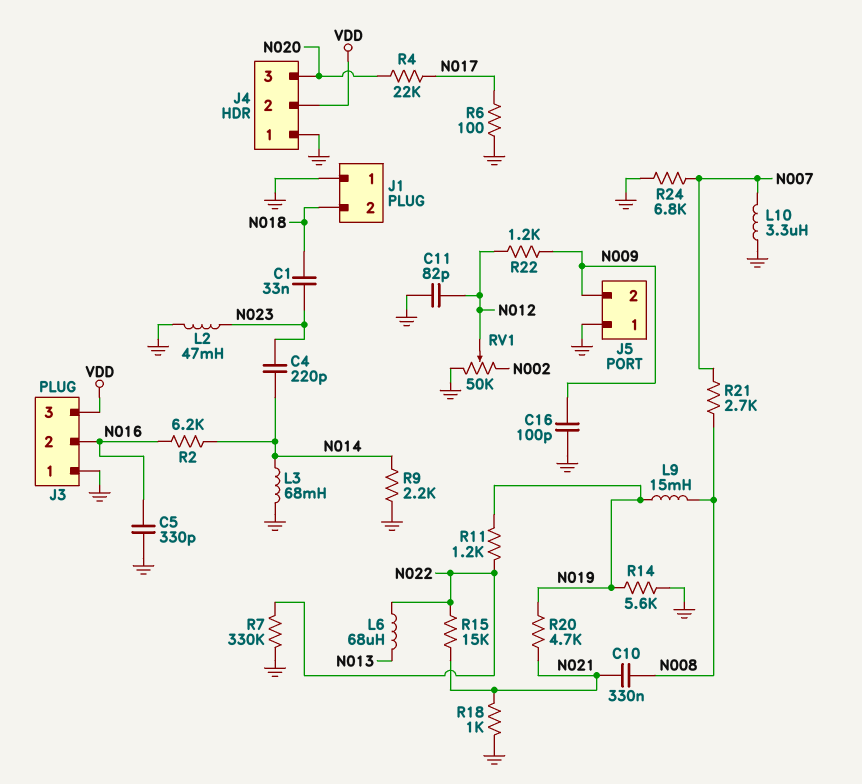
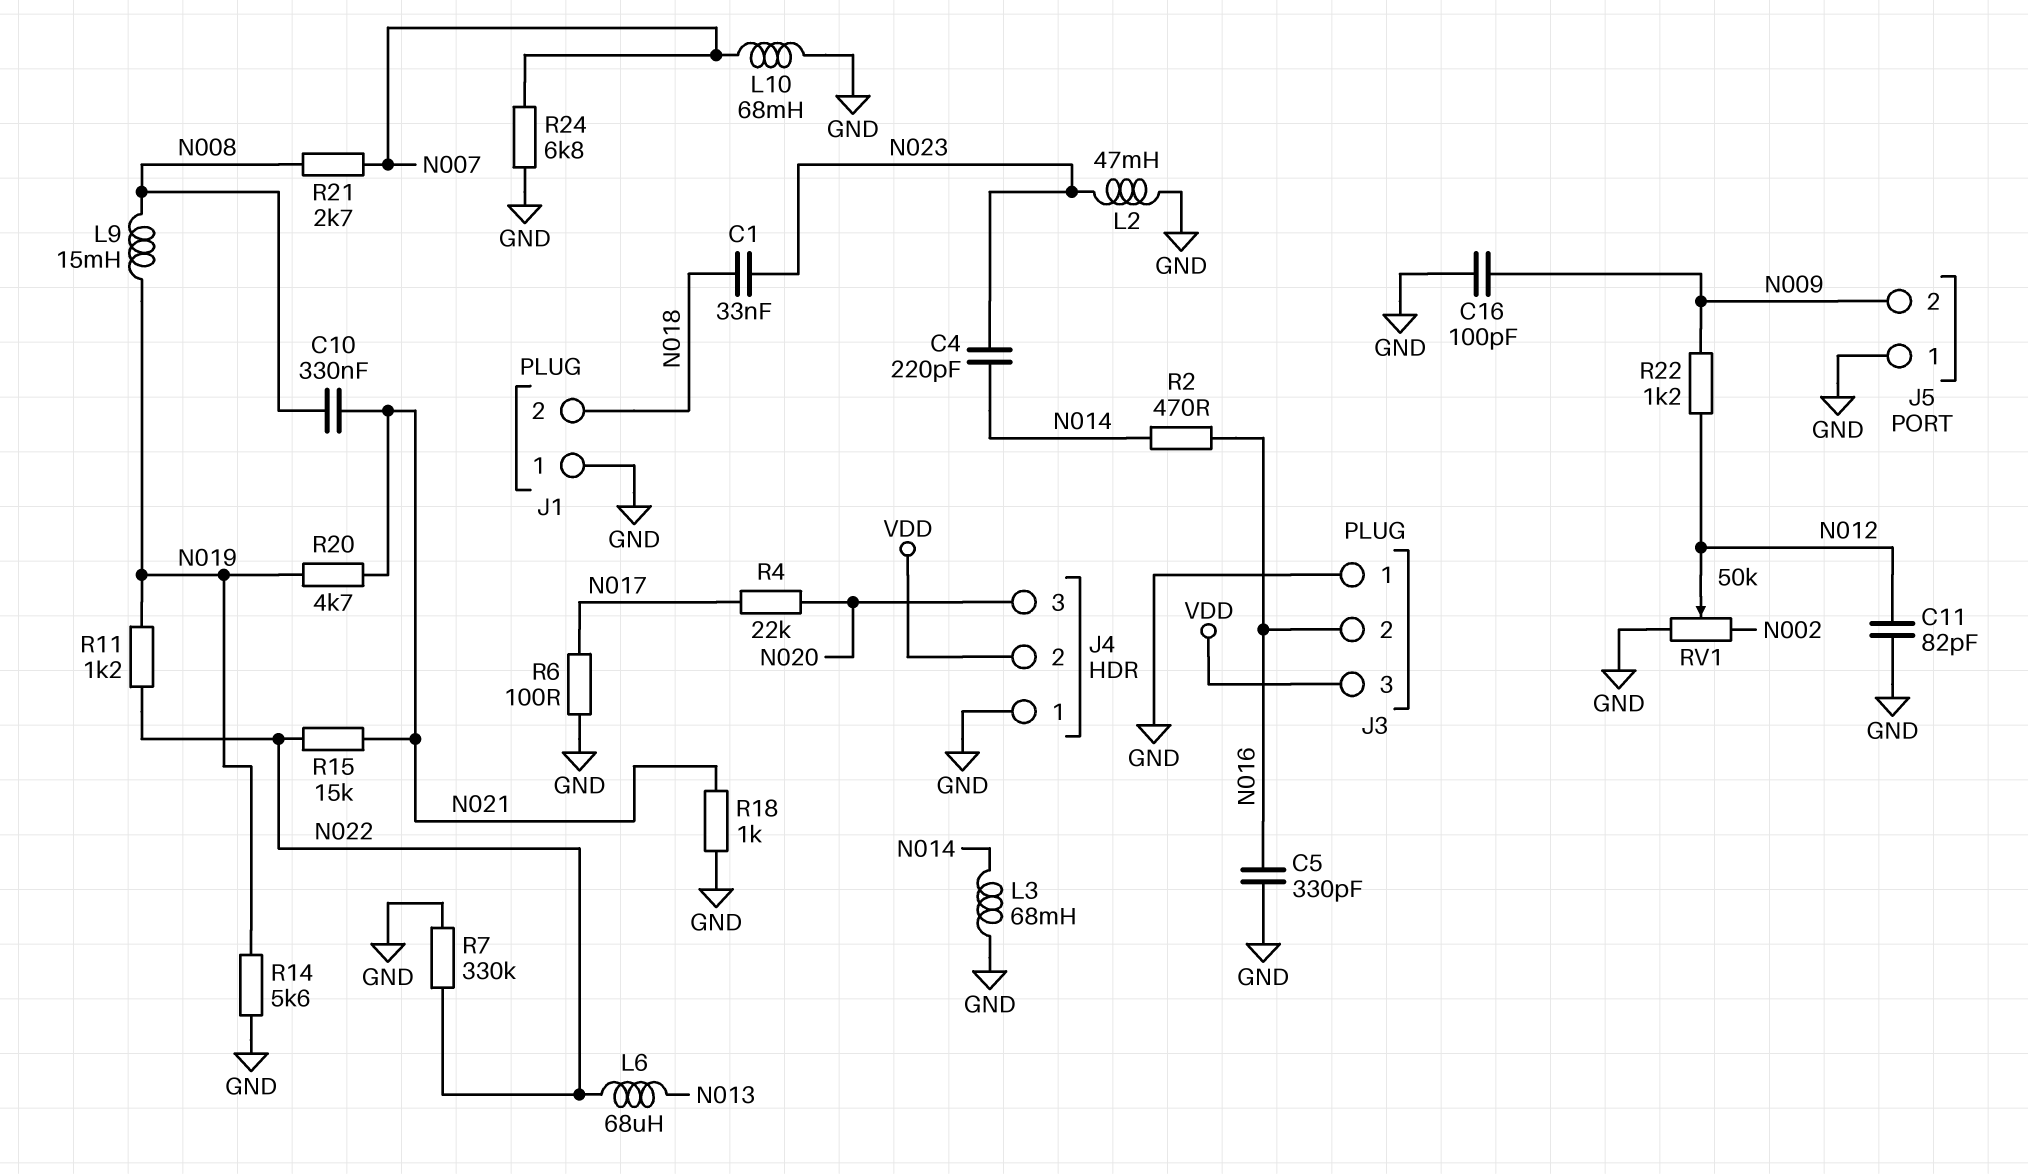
L10: 3.3uH (GND, N007) -> 68mH (GND, N007)
R2: 6.2k (N014, N016) -> 470 (N014, N016)
R9: 2.2k (GND, N014) -> none

